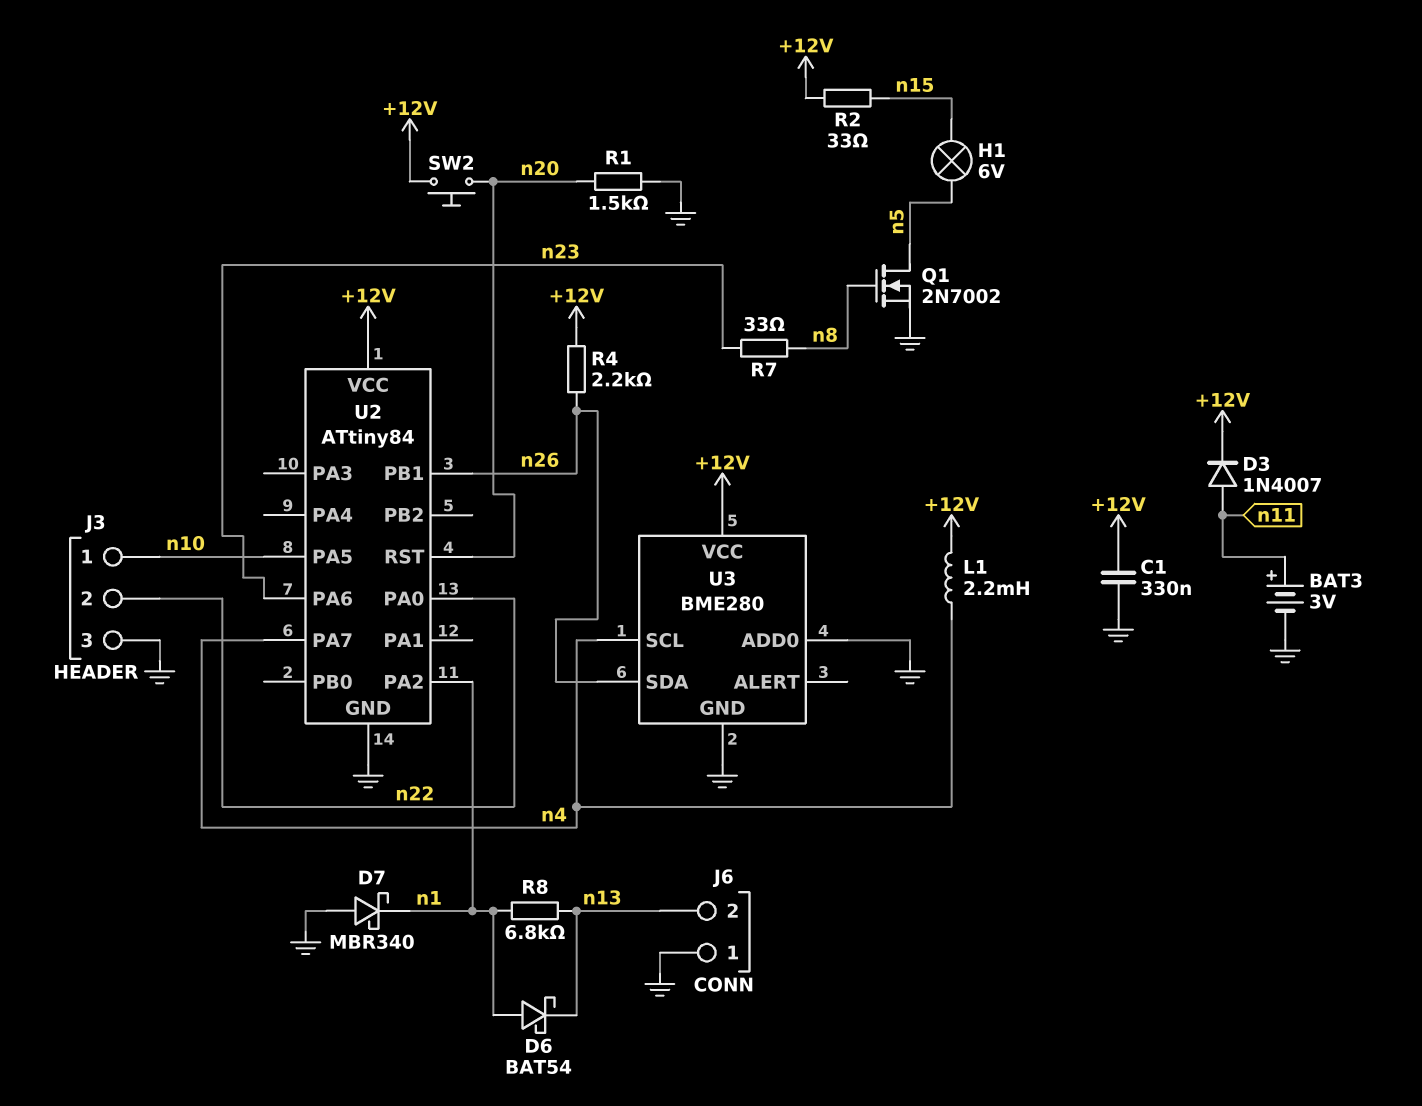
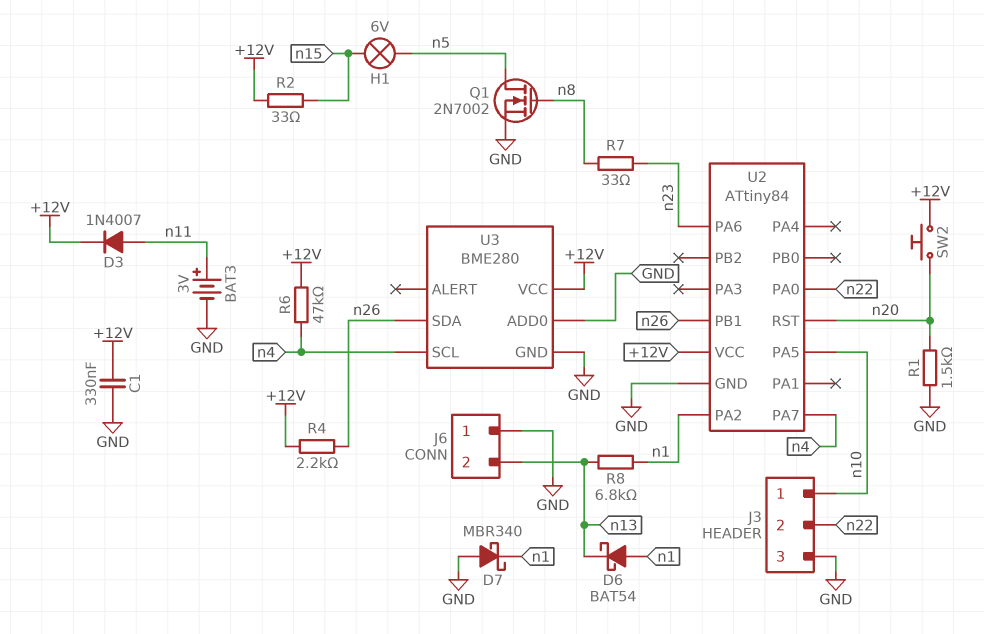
L1: 2.2mH (+12V, n4) -> none
R6: none -> 47k (+12V, n4)

